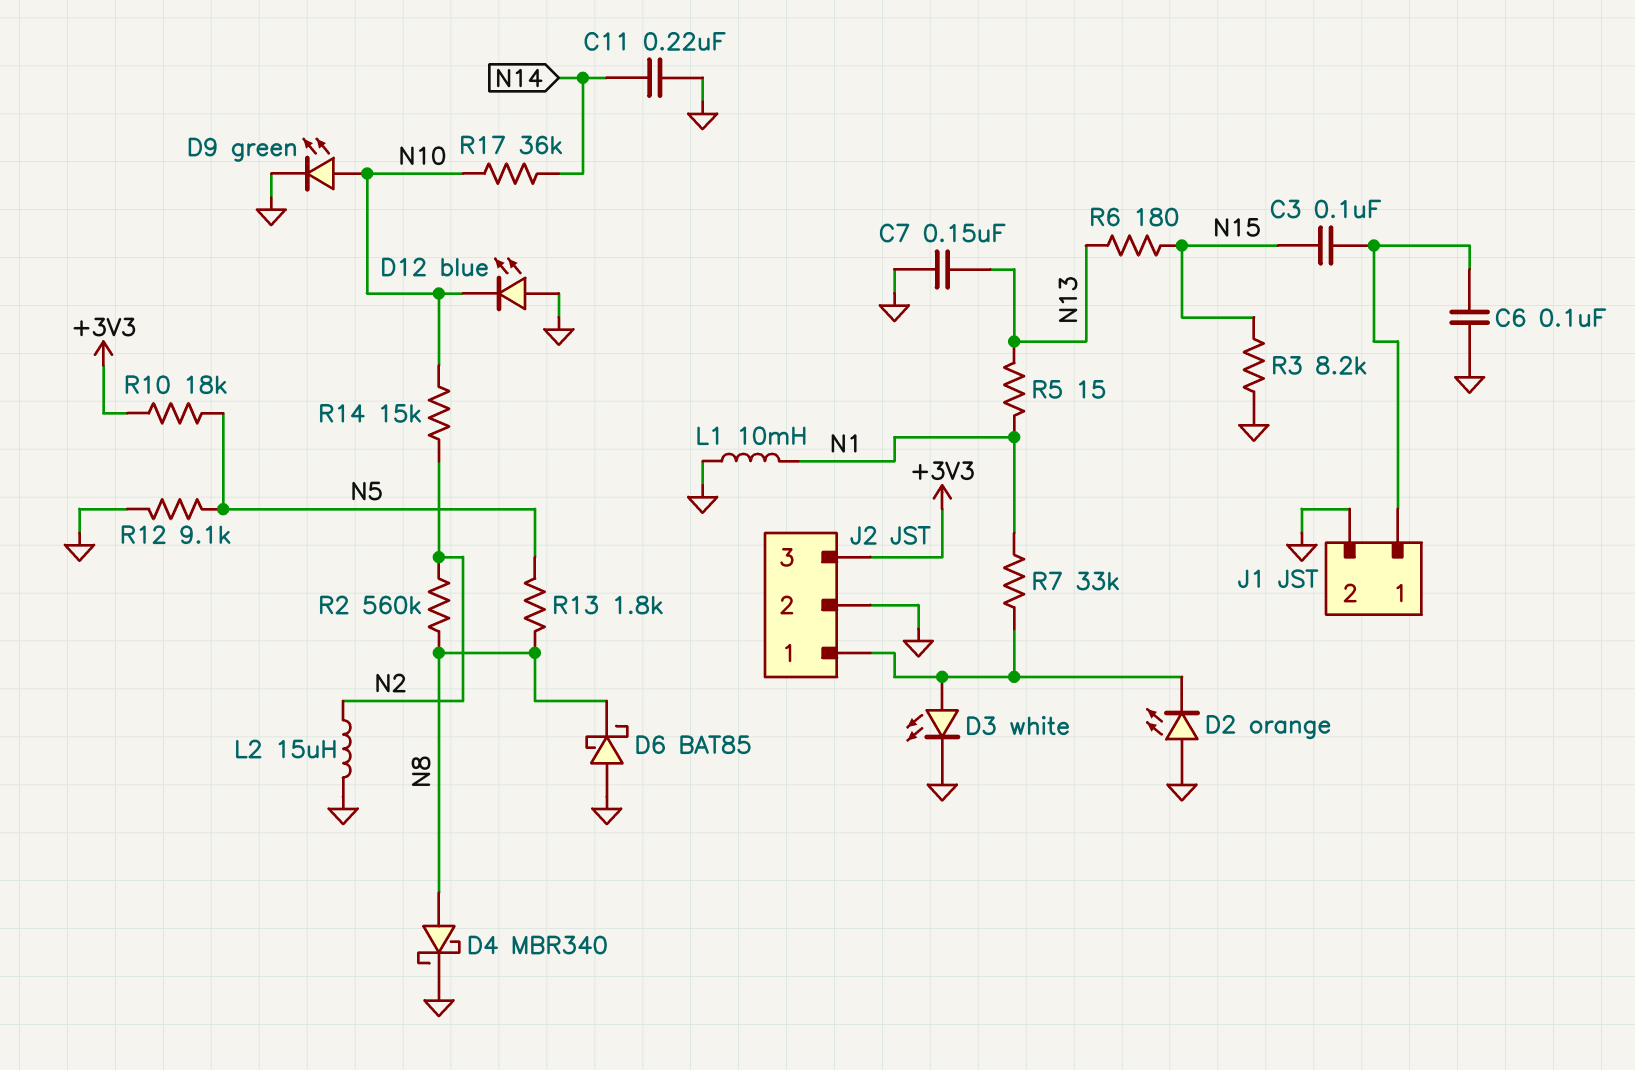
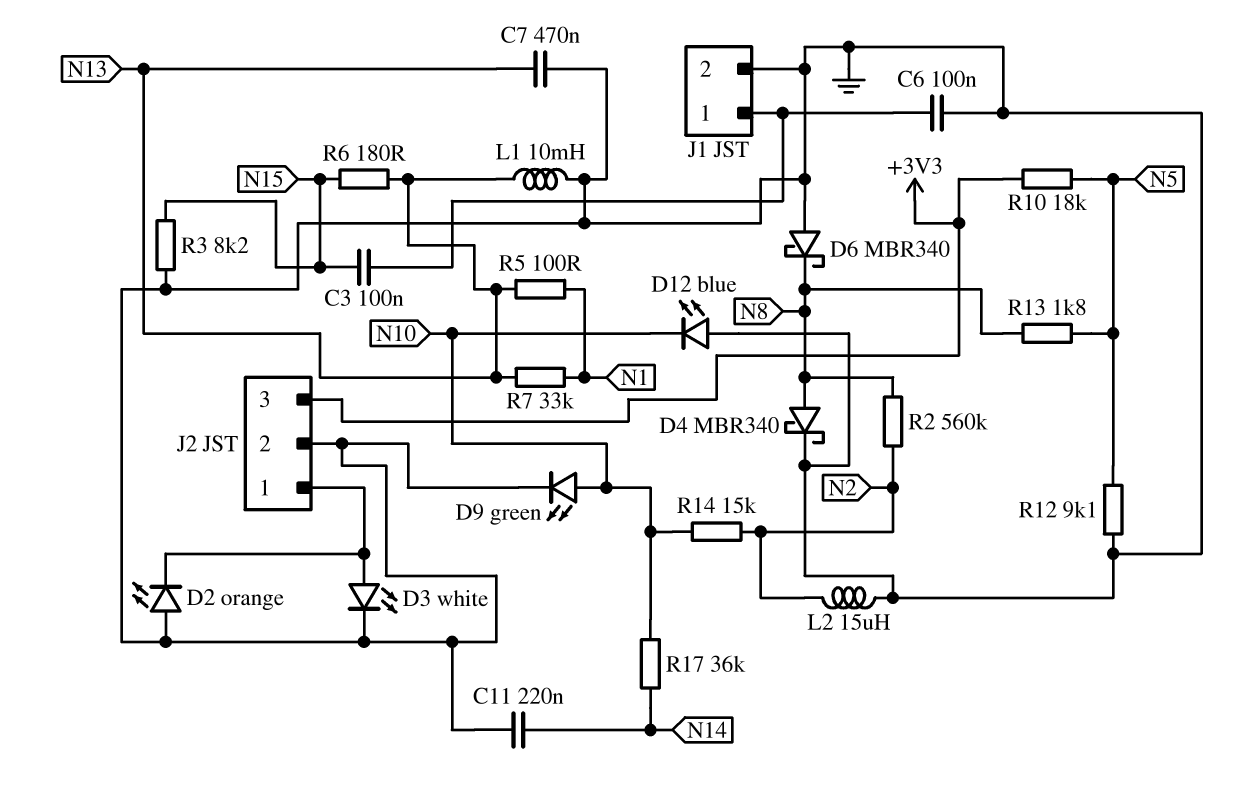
C7: 150nF (GND, N13) -> 470nF (GND, N13)
D6: schottky BAT85 (A GND, K N8) -> schottky MBR340 (A GND, K N8)
L1: 10mH (GND, N1) -> 10mH (GND, N13)
R5: 15 (N1, N13) -> 100 (N1, N13)
R7: 33k (J2/1, N1) -> 33k (N1, N13)

